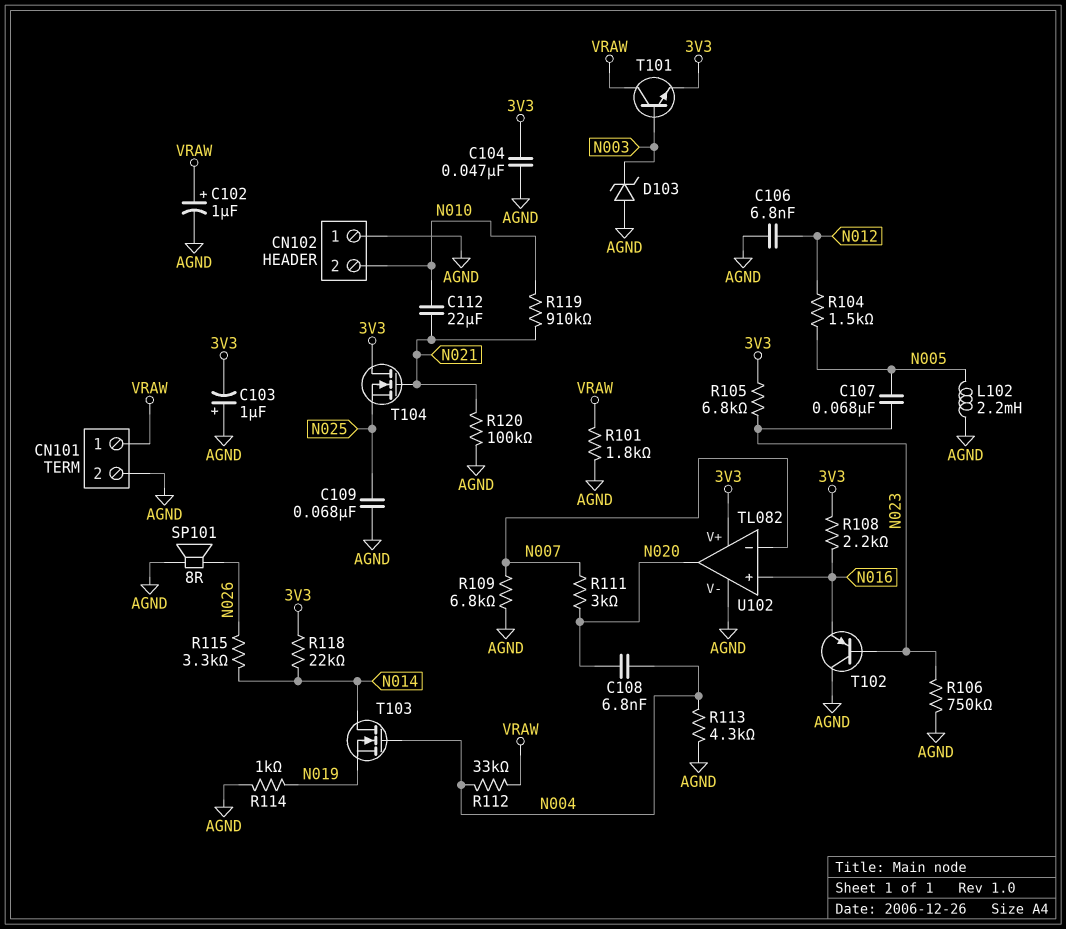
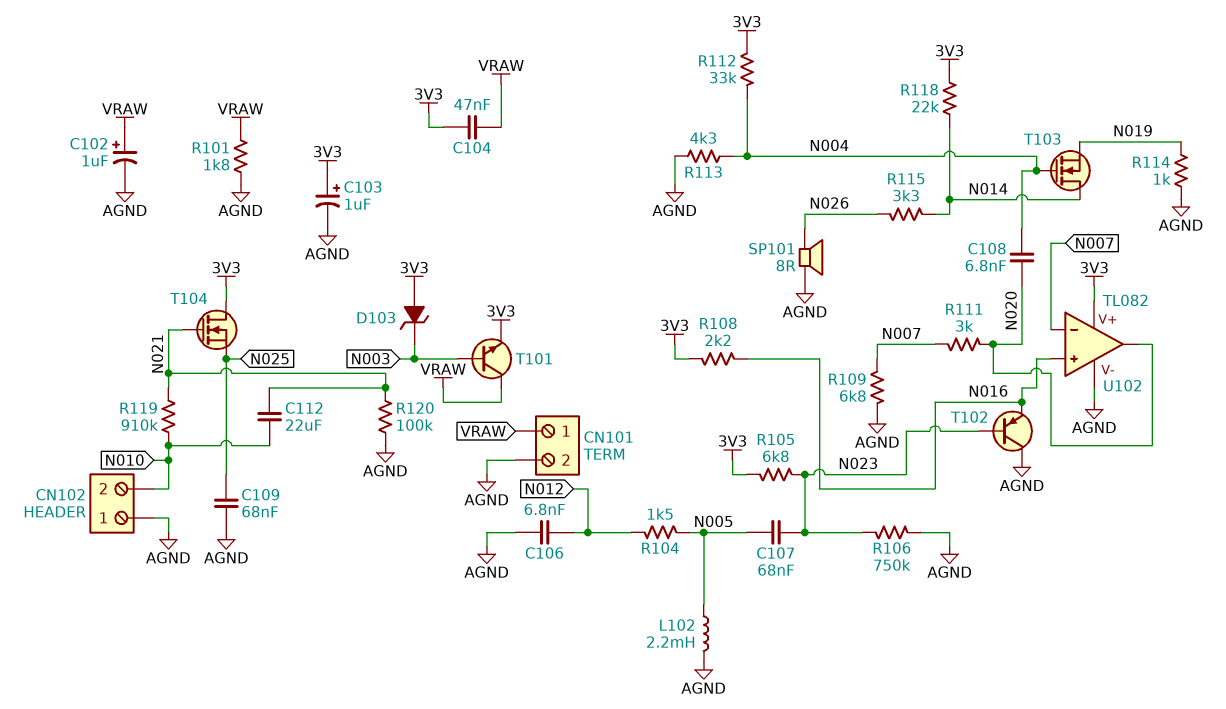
C103: 1uF (plus AGND, minus 3V3) -> 1uF (plus 3V3, minus AGND)
C104: 47nF (3V3, AGND) -> 47nF (3V3, VRAW)
D103: zener (A AGND, K N003) -> zener (A 3V3, K N003)
R112: 33k (N004, VRAW) -> 33k (3V3, N004)

